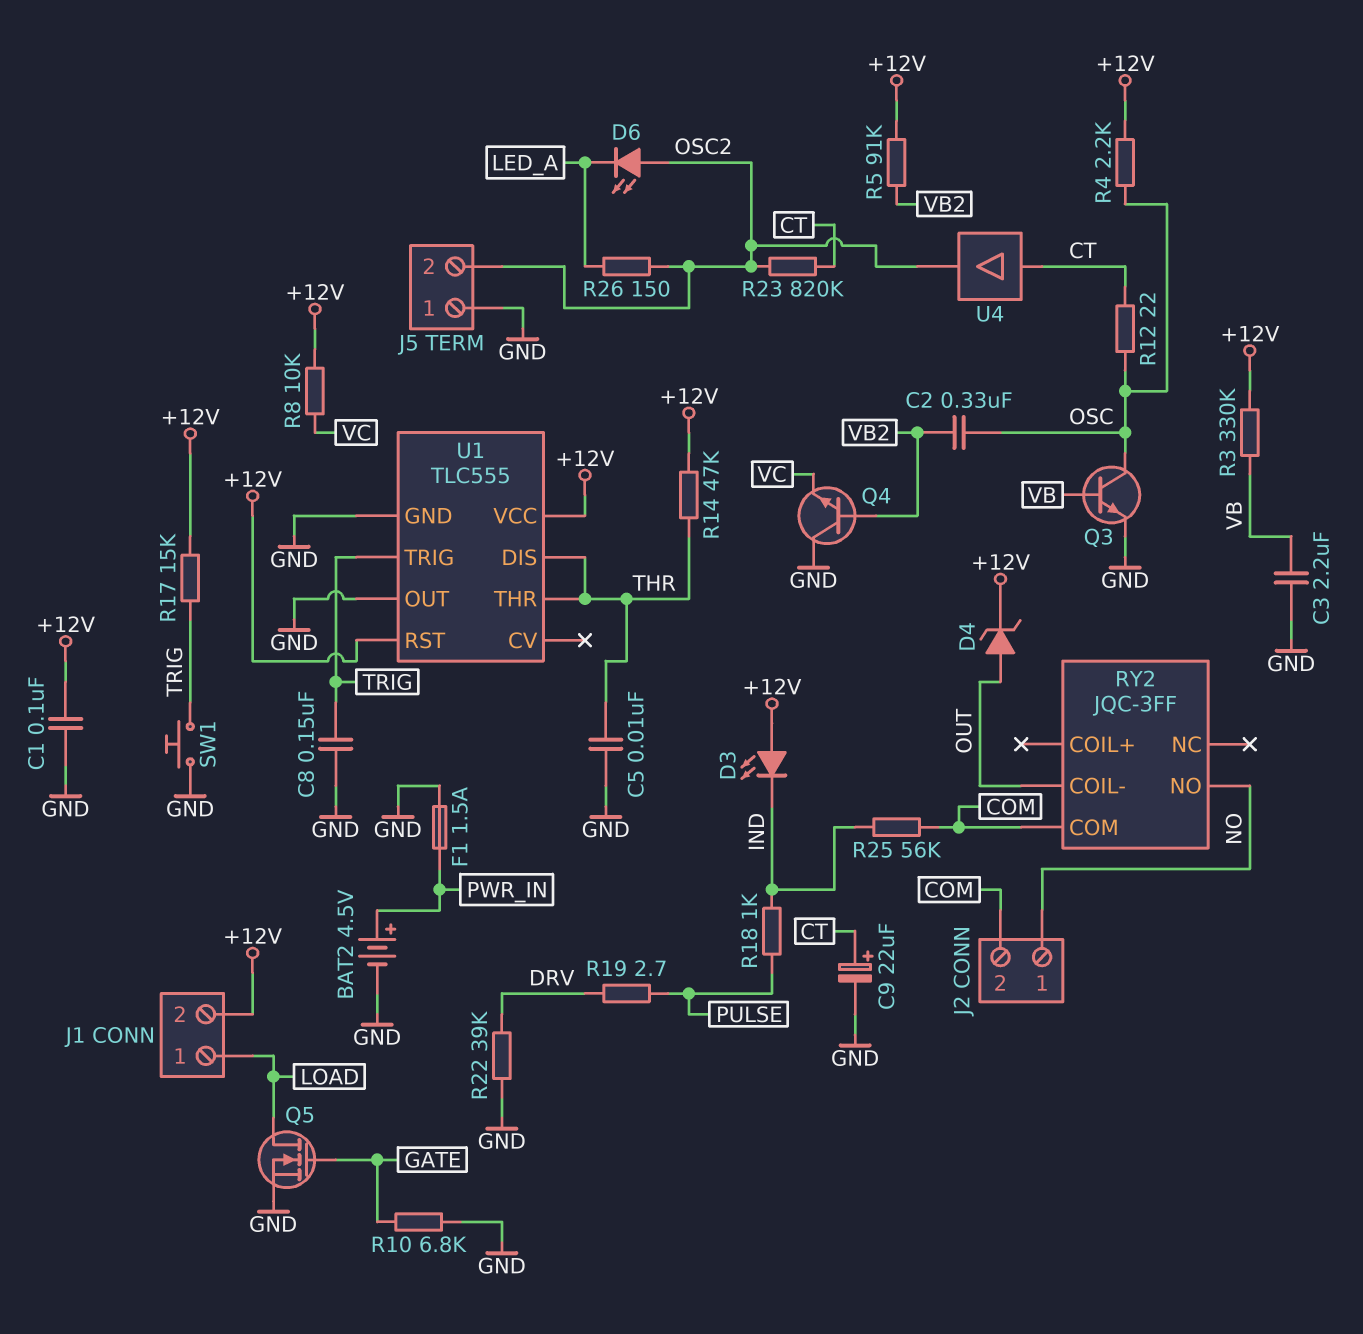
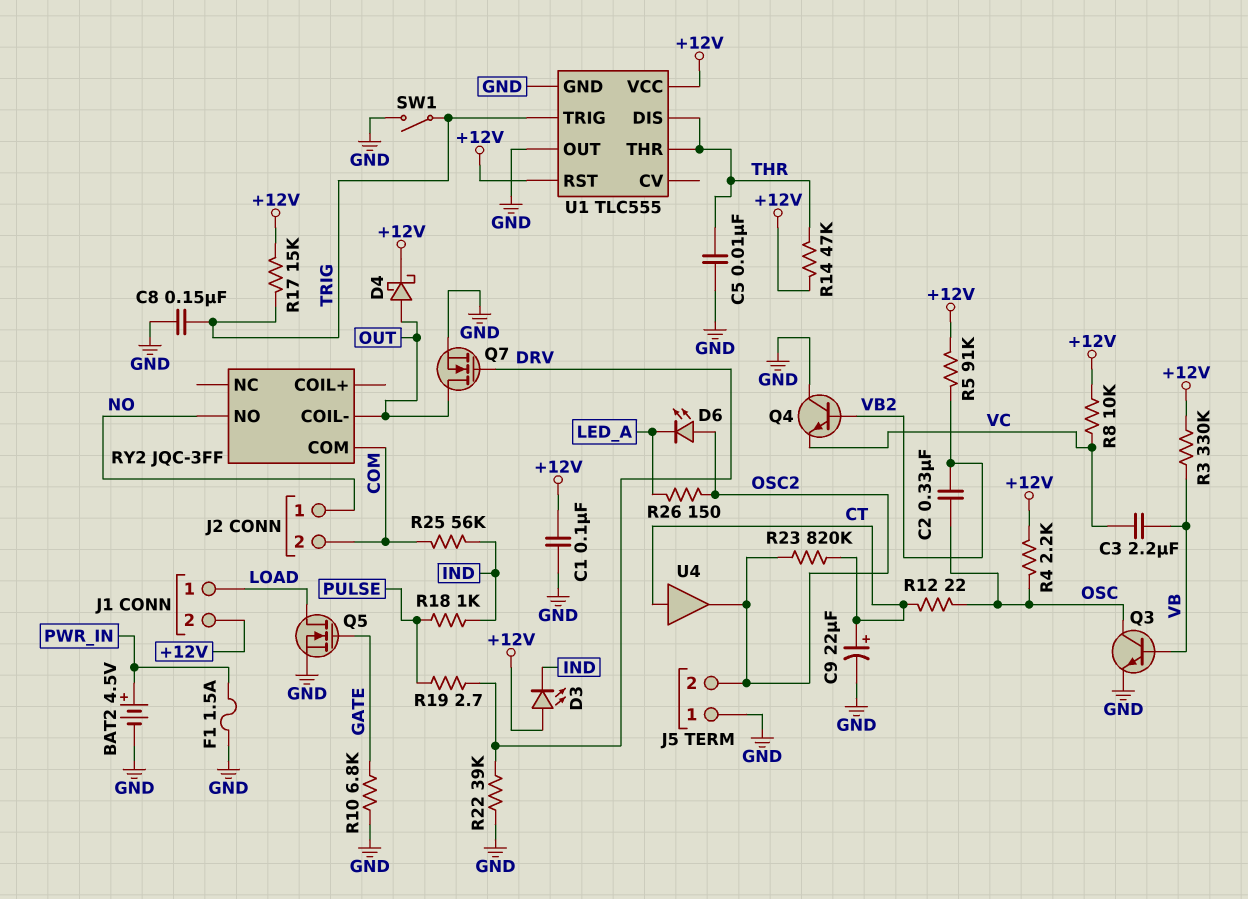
C3: 2.2uF (GND, VB) -> 2.2uF (VB, VC)
D4: zener (A OUT, K +12V) -> schottky (A OUT, K +12V)
Q7: none -> NMOS (G DRV, D OUT, S GND)
SW1: button (GND, TRIG) -> switch (GND, TRIG)

